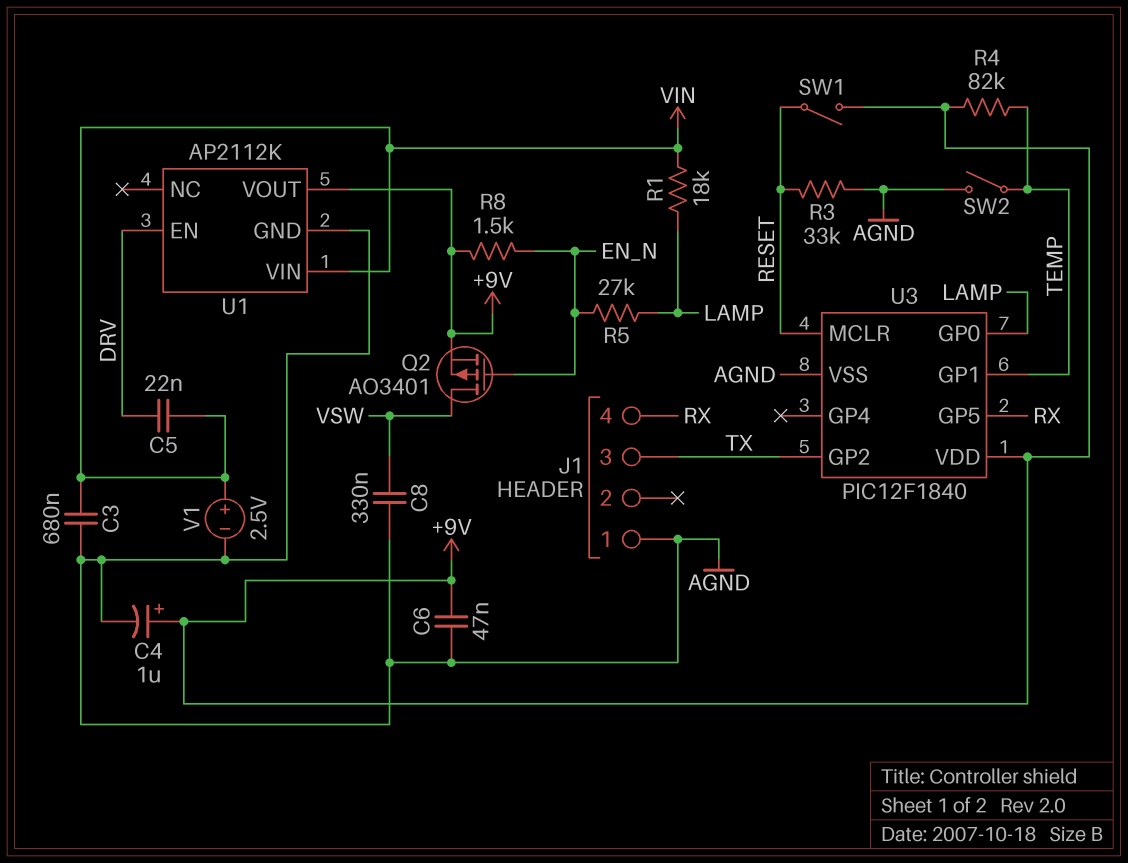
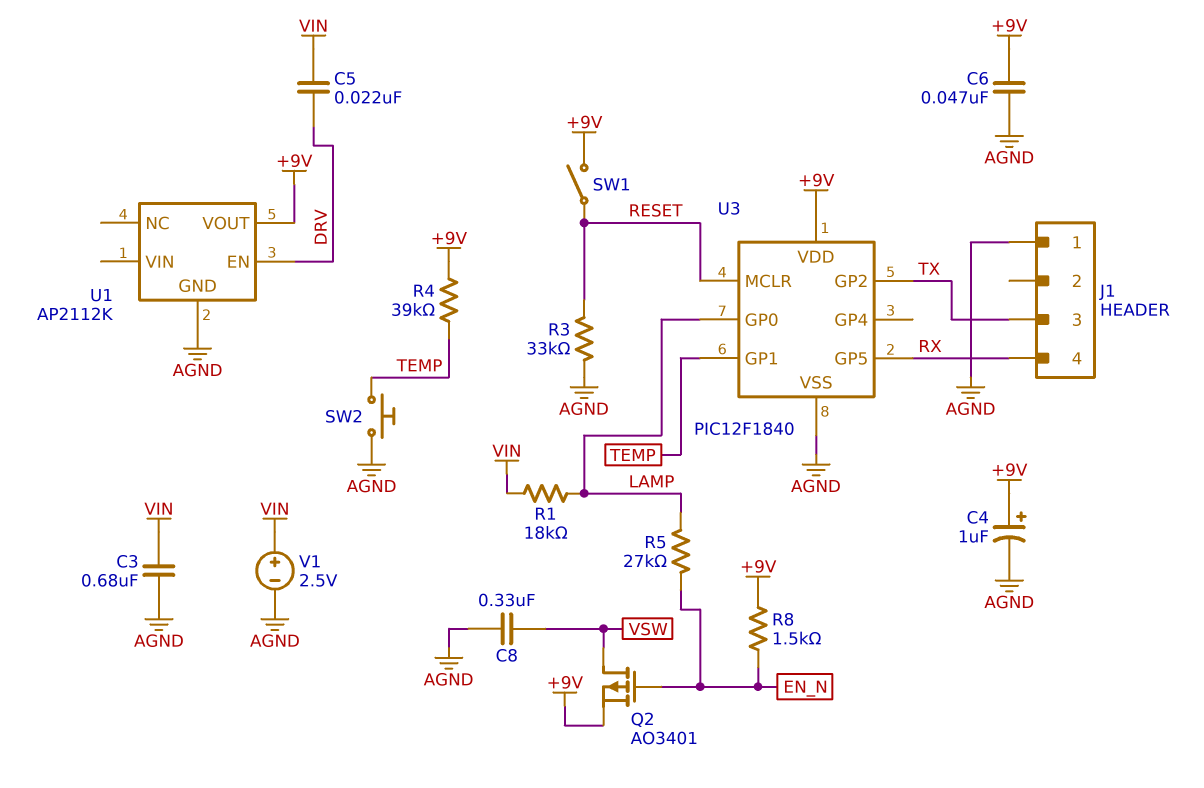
R4: 82k (+9V, TEMP) -> 39k (+9V, TEMP)
SW2: switch (AGND, TEMP) -> button (AGND, TEMP)
U1 pin VIN: VIN -> none

